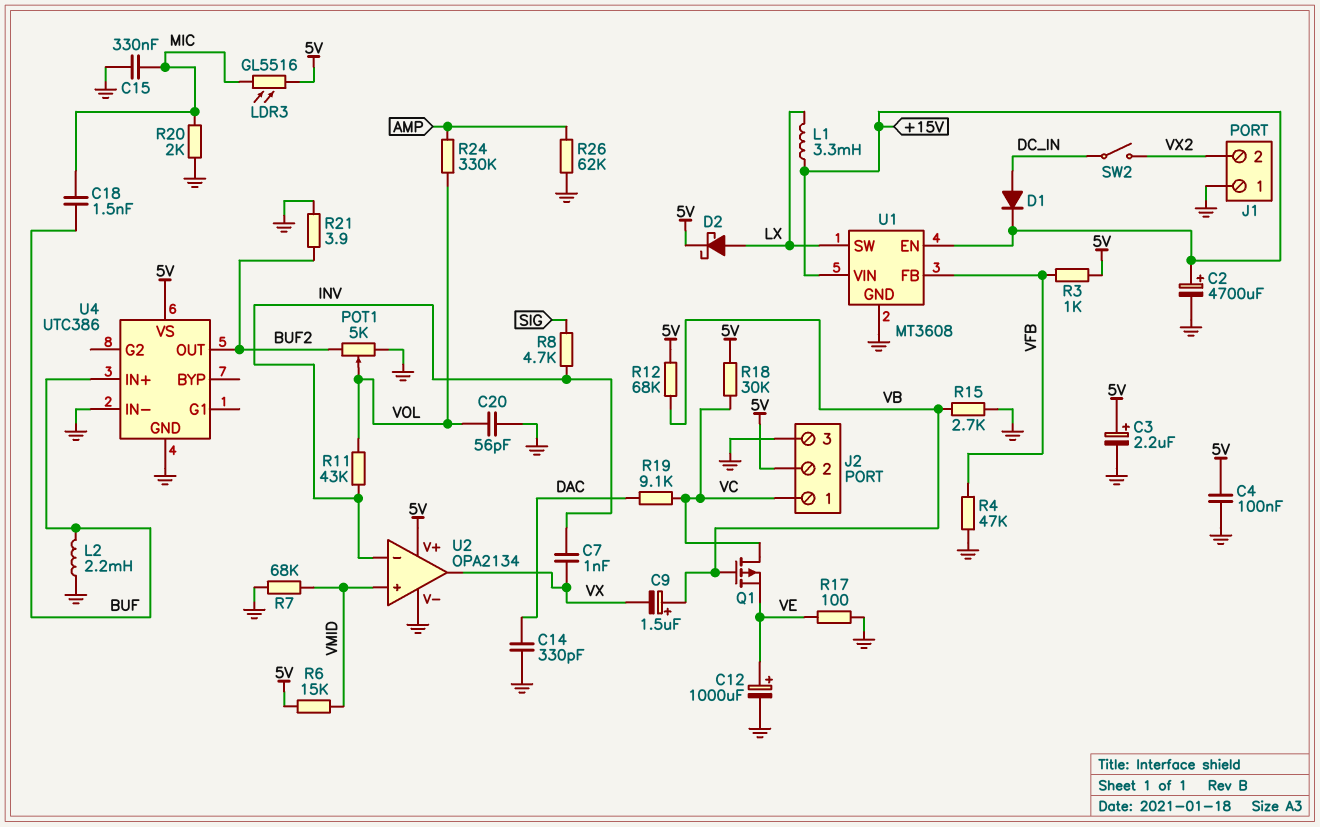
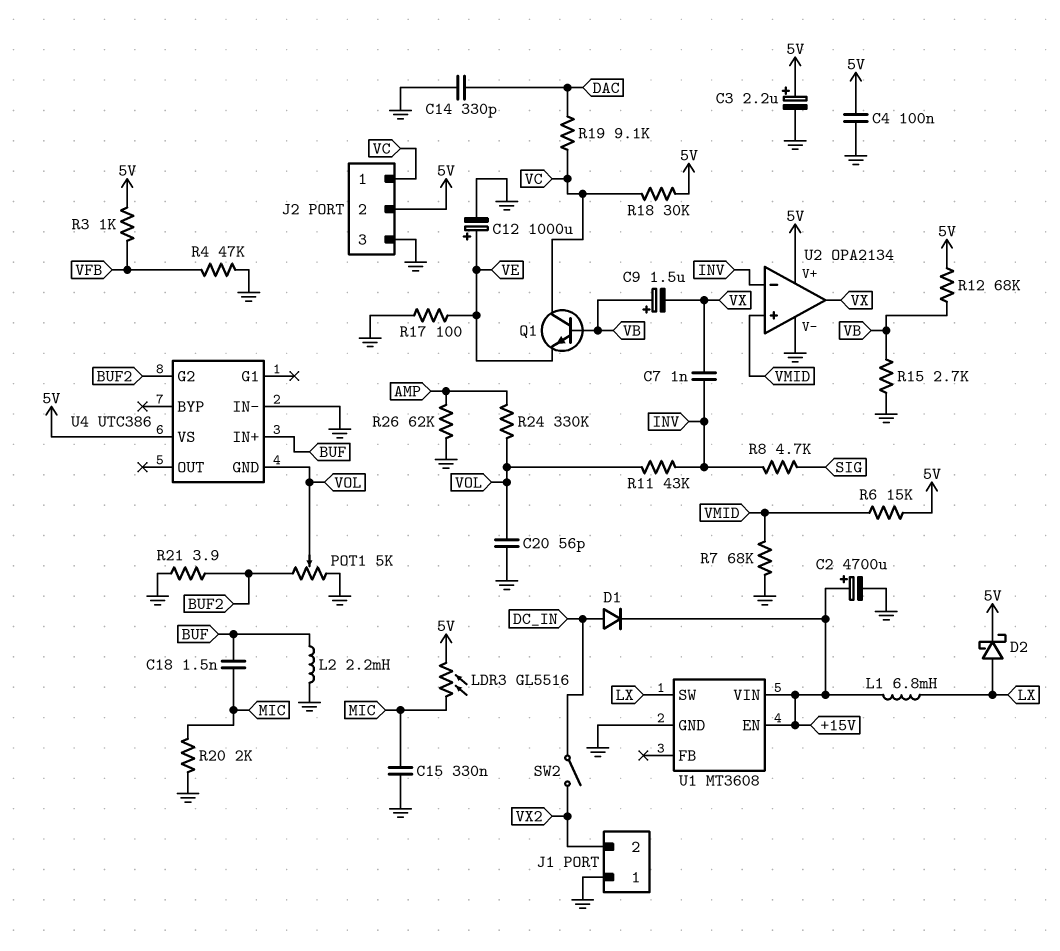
L1: 3.3mH (+15V, LX) -> 6.8mH (+15V, LX)
Q1: PMOS (G VB, D VC, S VE) -> NPN (B VB, C VC, E VE)
U1 pin FB: VFB -> none
U4 pin G2: none -> BUF2
U4 pin GND: GND -> VOL
U4 pin OUT: BUF2 -> none

